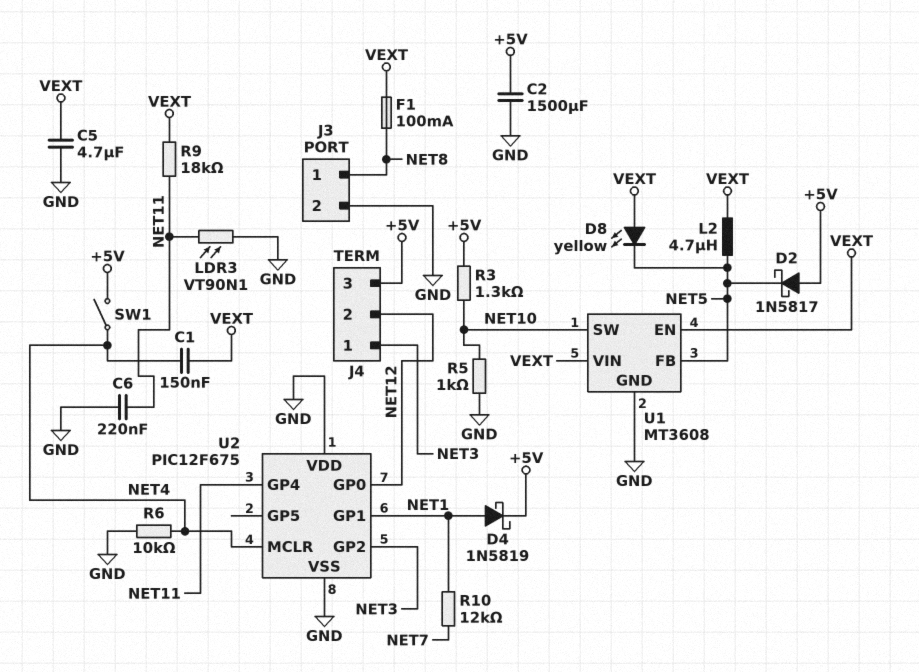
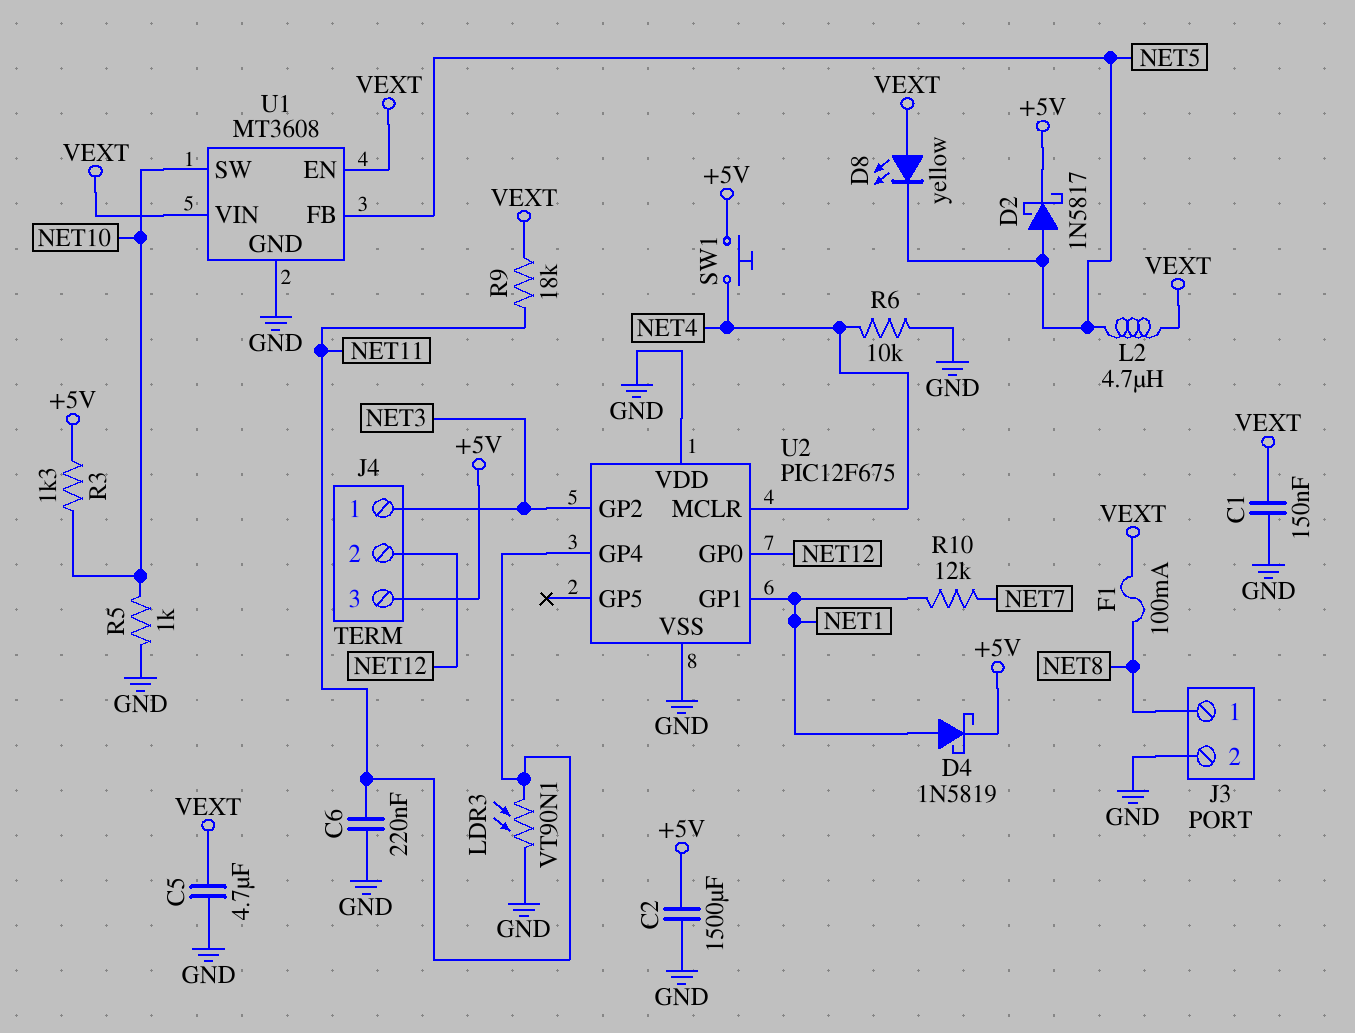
C1: 150nF (NET4, VEXT) -> 150nF (GND, VEXT)
D2: schottky 1N5817 (A +5V, K NET5) -> schottky 1N5817 (A NET5, K +5V)
SW1: switch (+5V, NET4) -> button (+5V, NET4)

